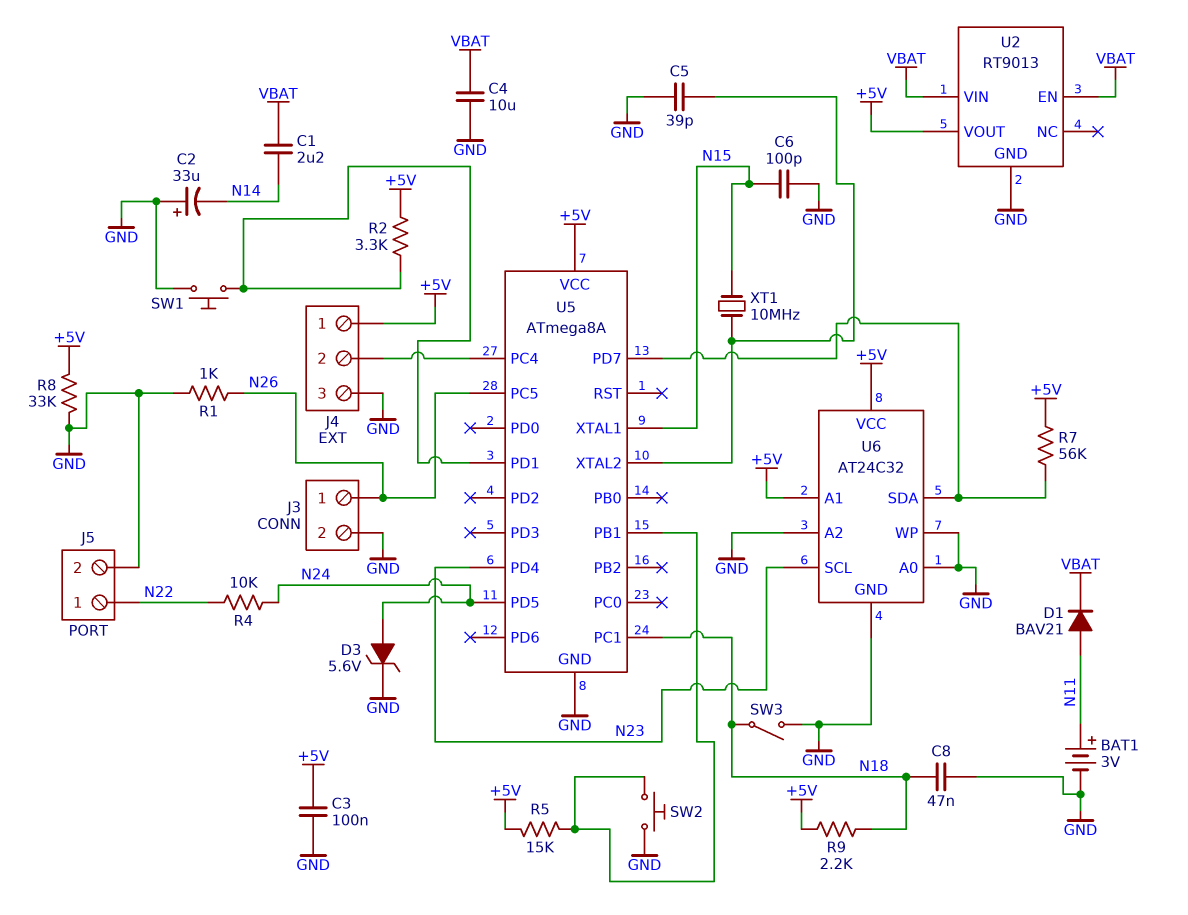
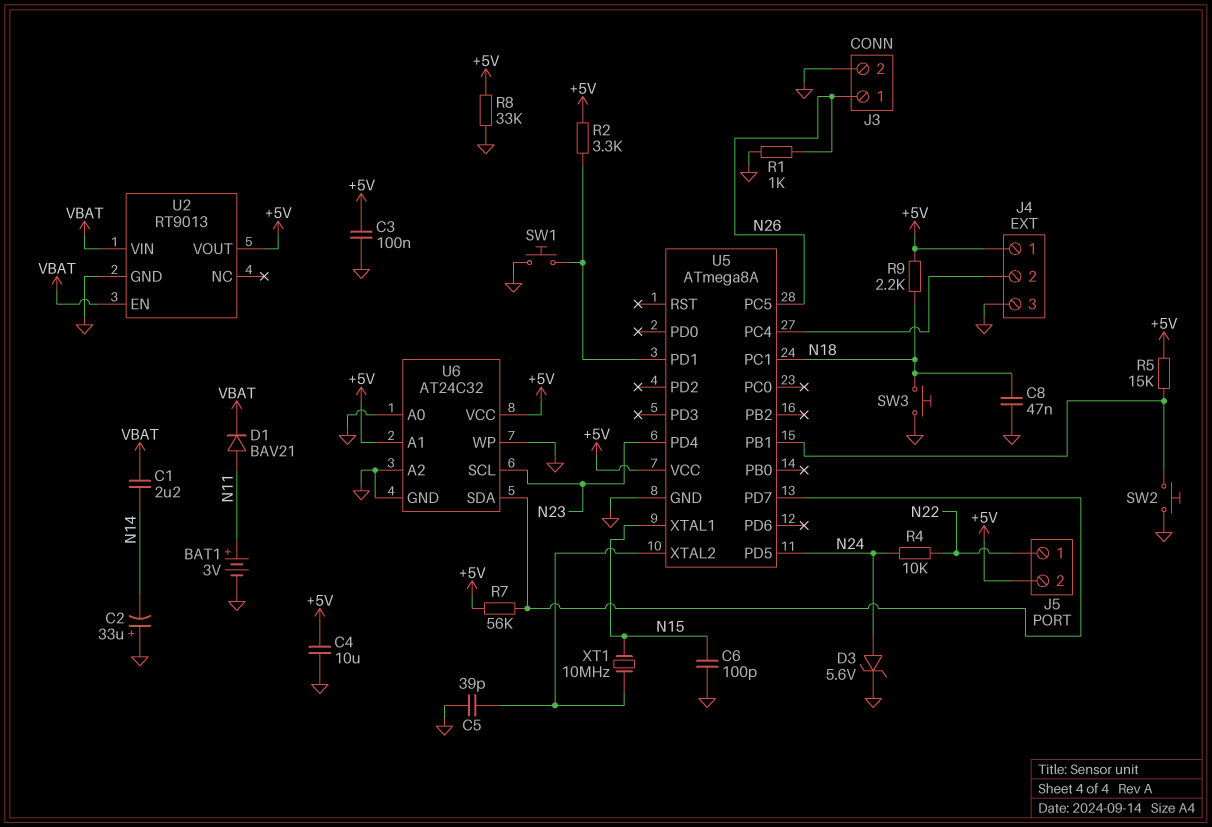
C4: 10uF (GND, VBAT) -> 10uF (+5V, GND)
J5 pin 2: GND -> +5V
SW3: switch (GND, N18) -> button (GND, N18)

